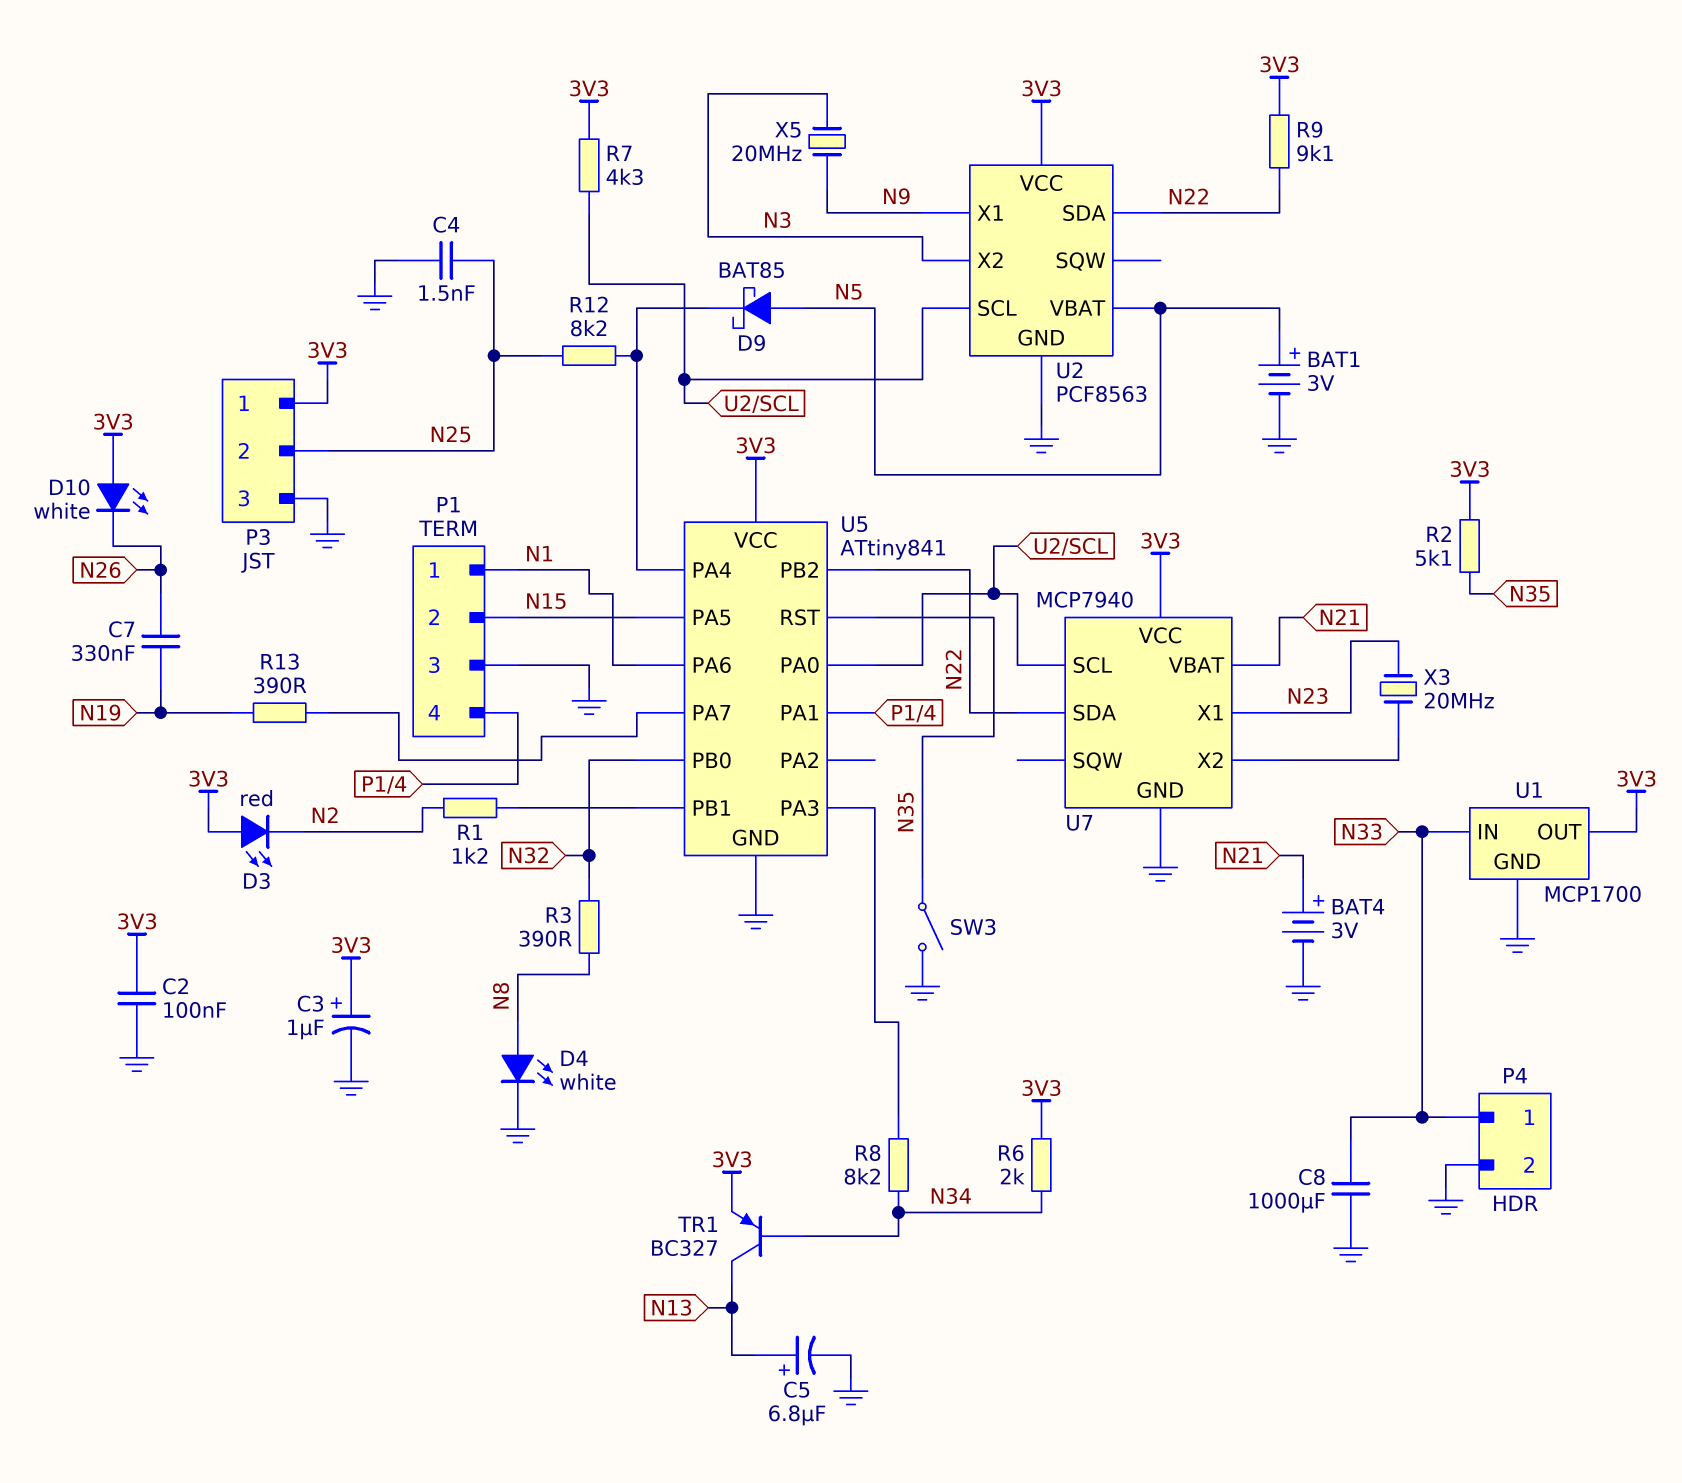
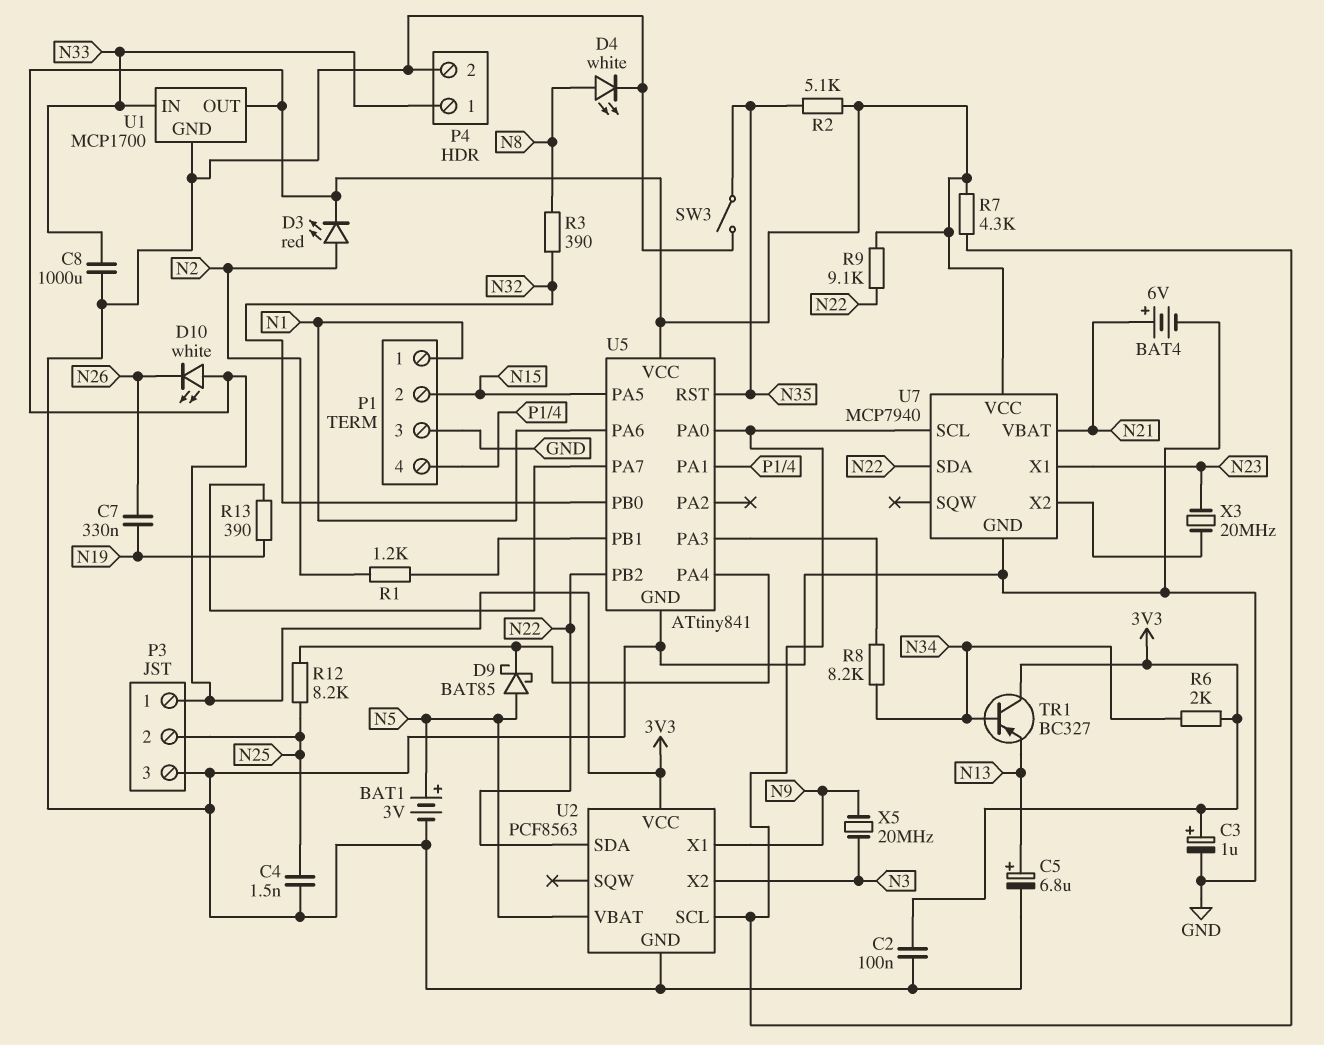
BAT4: 3V (plus N21, minus GND) -> 6V (plus N21, minus GND)
D3: LED red (A 3V3, K N2) -> LED red (A N2, K 3V3)
TR1: PNP BC327 (B N34, C N13, E 3V3) -> PNP BC327 (B N34, C 3V3, E N13)

